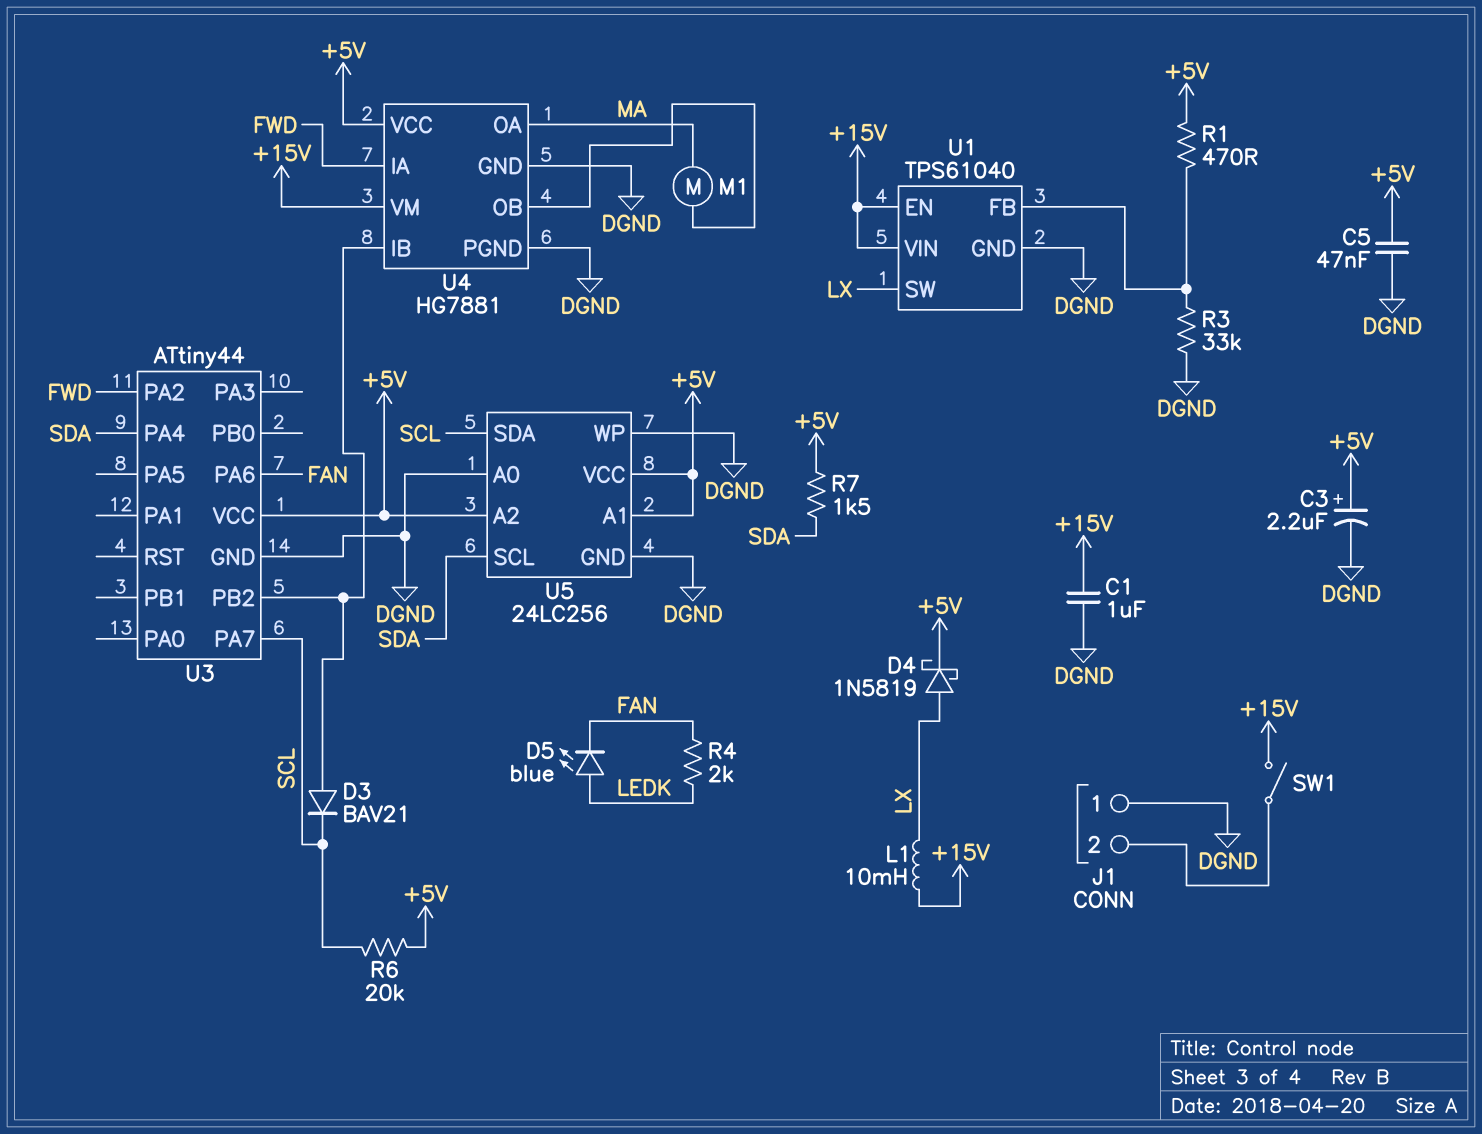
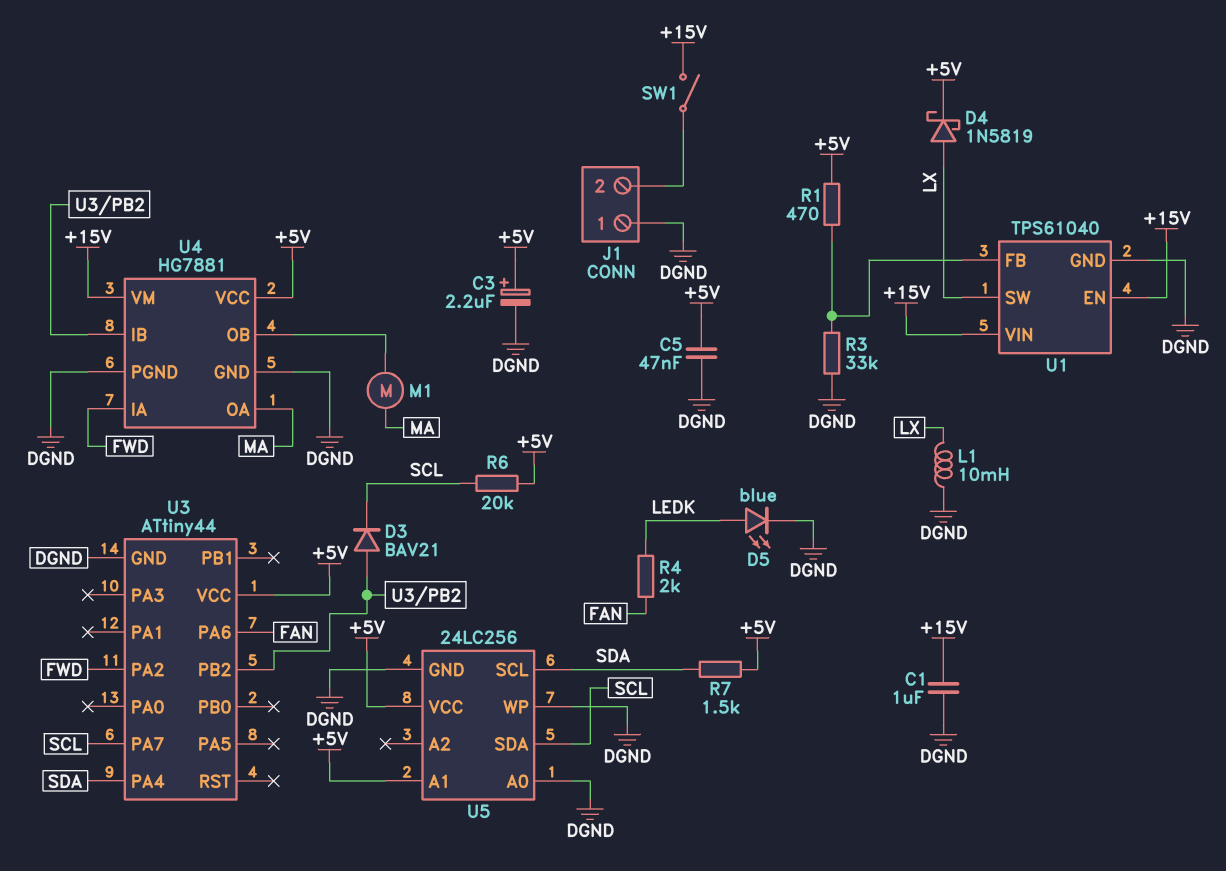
D5: LED blue (A LEDK, K FAN) -> LED blue (A LEDK, K DGND)
L1: 10mH (+15V, LX) -> 10mH (DGND, LX)
U5 pin A2: +5V -> none

